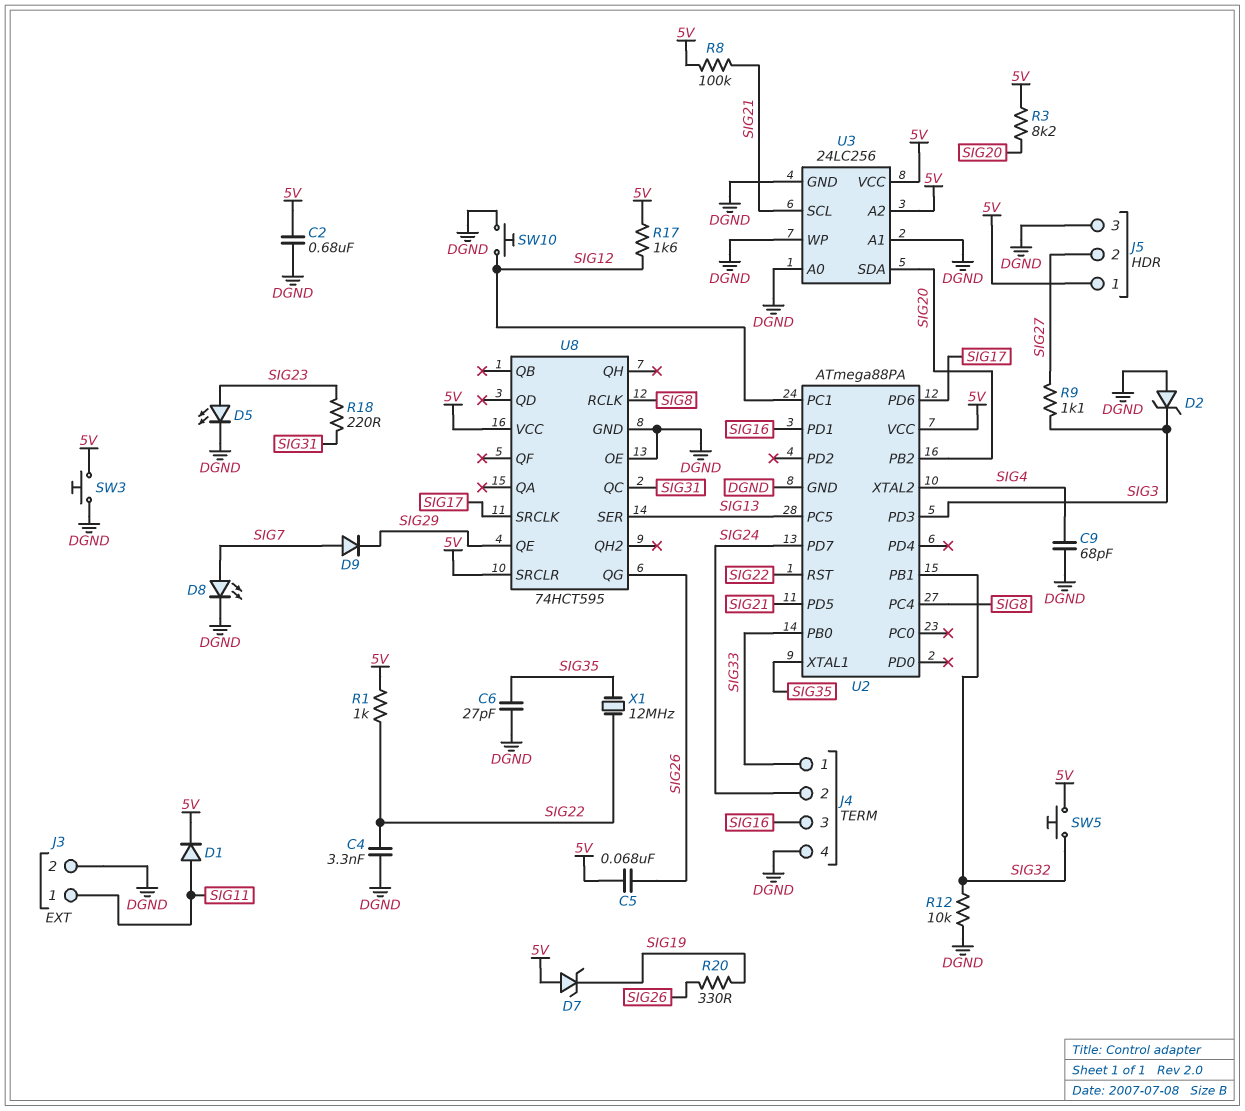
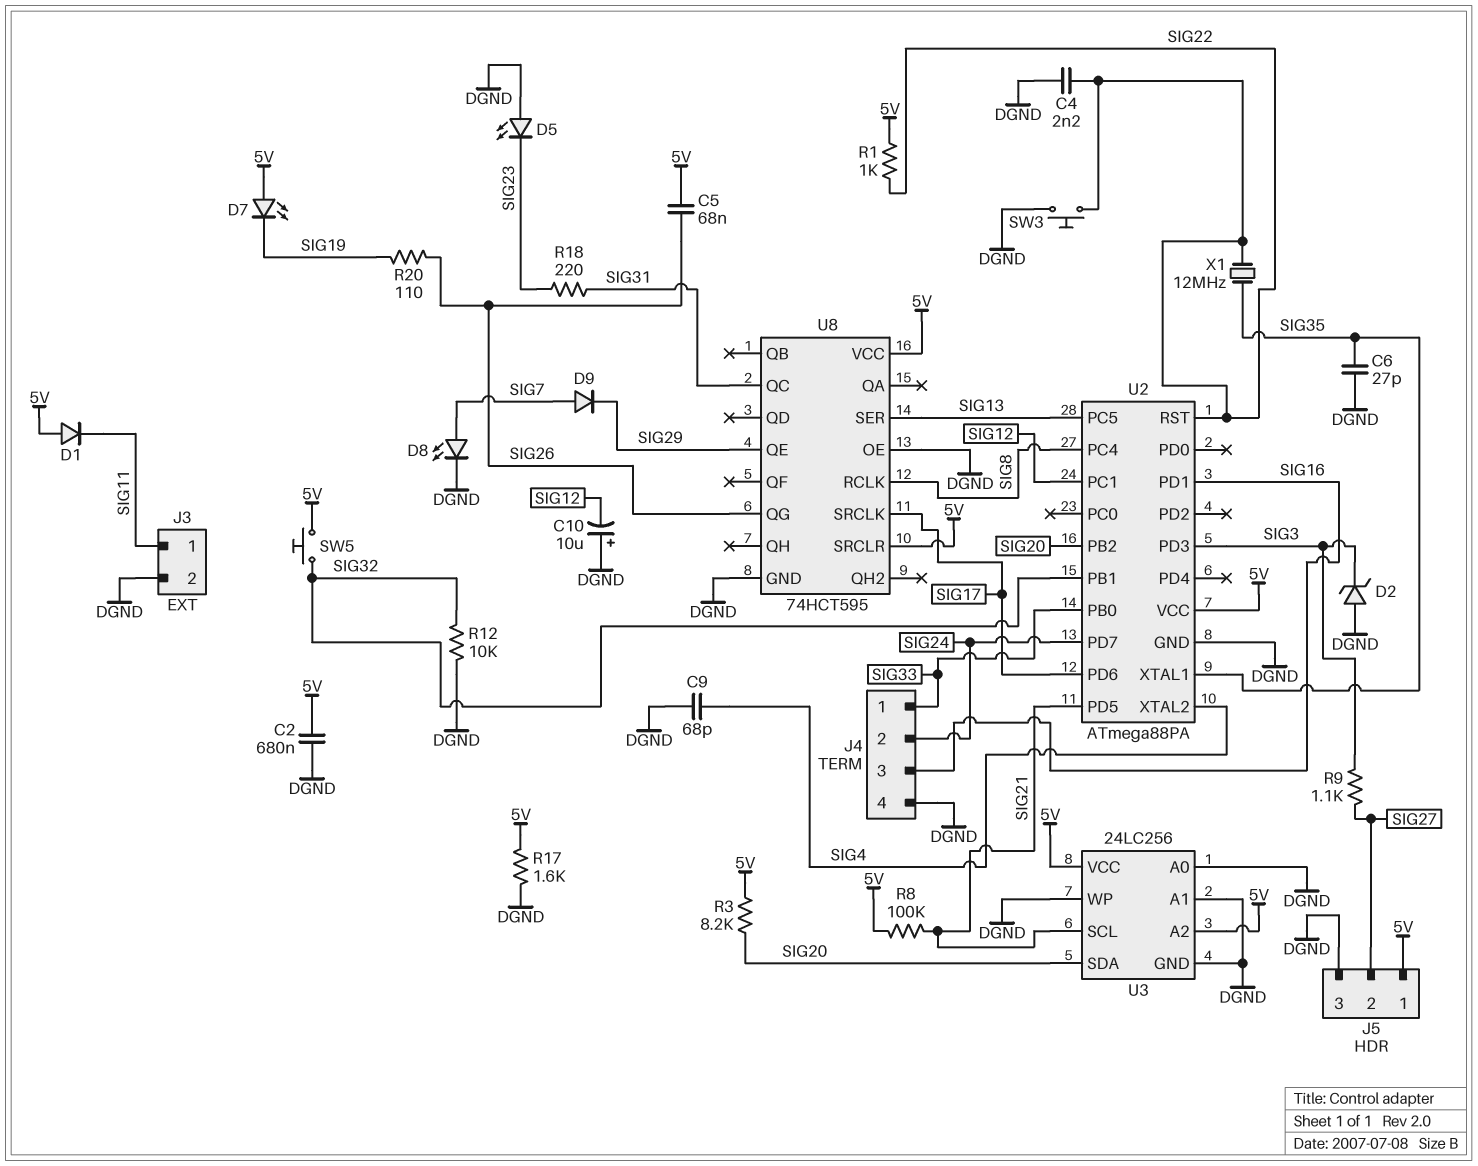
C4: 3.3nF (DGND, SIG22) -> 2.2nF (DGND, SIG22)
C10: none -> 10uF (plus DGND, minus SIG12)
D1: diode (A SIG11, K 5V) -> diode (A 5V, K SIG11)
D5: LED (A SIG23, K DGND) -> LED (A DGND, K SIG23)
D7: zener (A 5V, K SIG19) -> LED (A 5V, K SIG19)
R17: 1.6k (5V, SIG12) -> 1.6k (5V, DGND)
R20: 330 (SIG19, SIG26) -> 110 (SIG19, SIG26)
SW3: button (5V, DGND) -> button (DGND, SIG22)
SW10: button (DGND, SIG12) -> none

